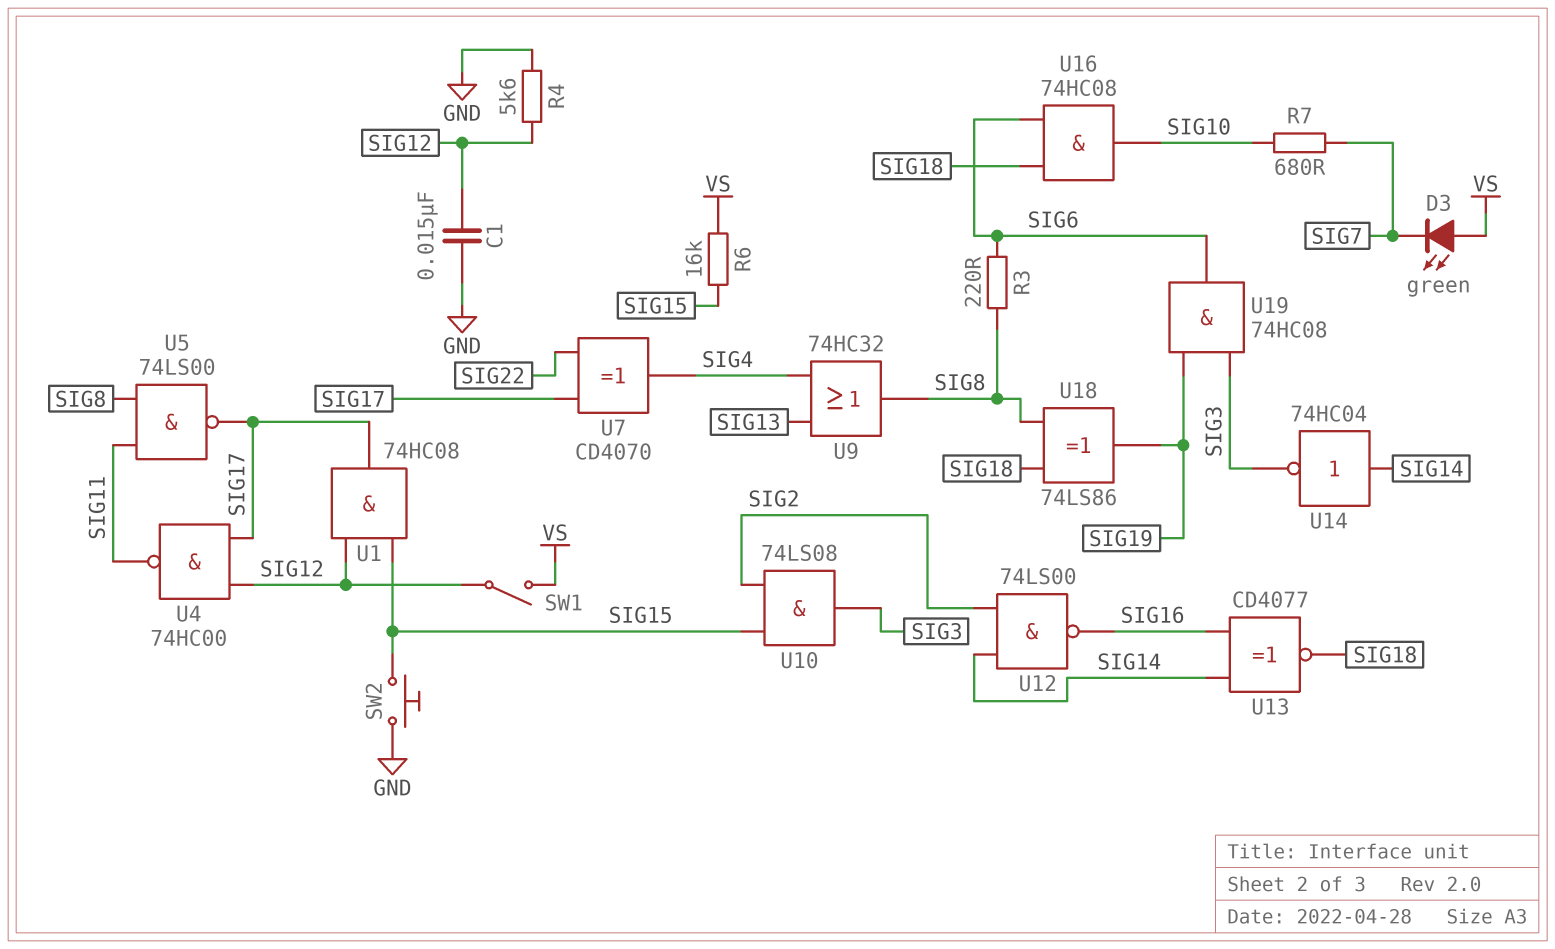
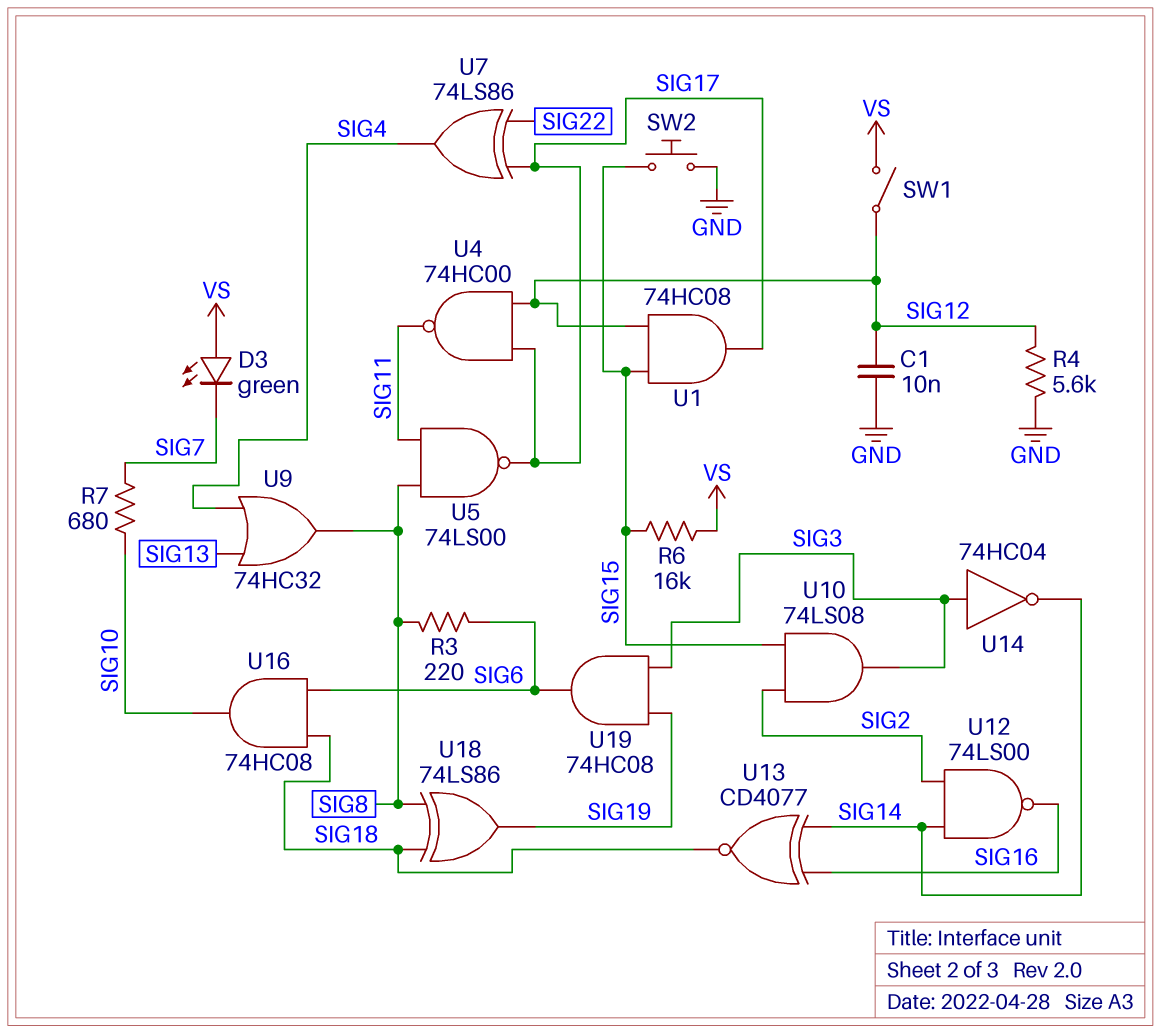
C1: 15nF (GND, SIG12) -> 10nF (GND, SIG12)
U7: XOR CD4070 (in SIG17, in SIG22, out SIG4) -> XOR 74LS86 (in SIG17, in SIG22, out SIG4)
U14: NOT 74HC04 (in SIG14, out SIG3) -> NOT 74HC04 (in SIG3, out SIG14)

